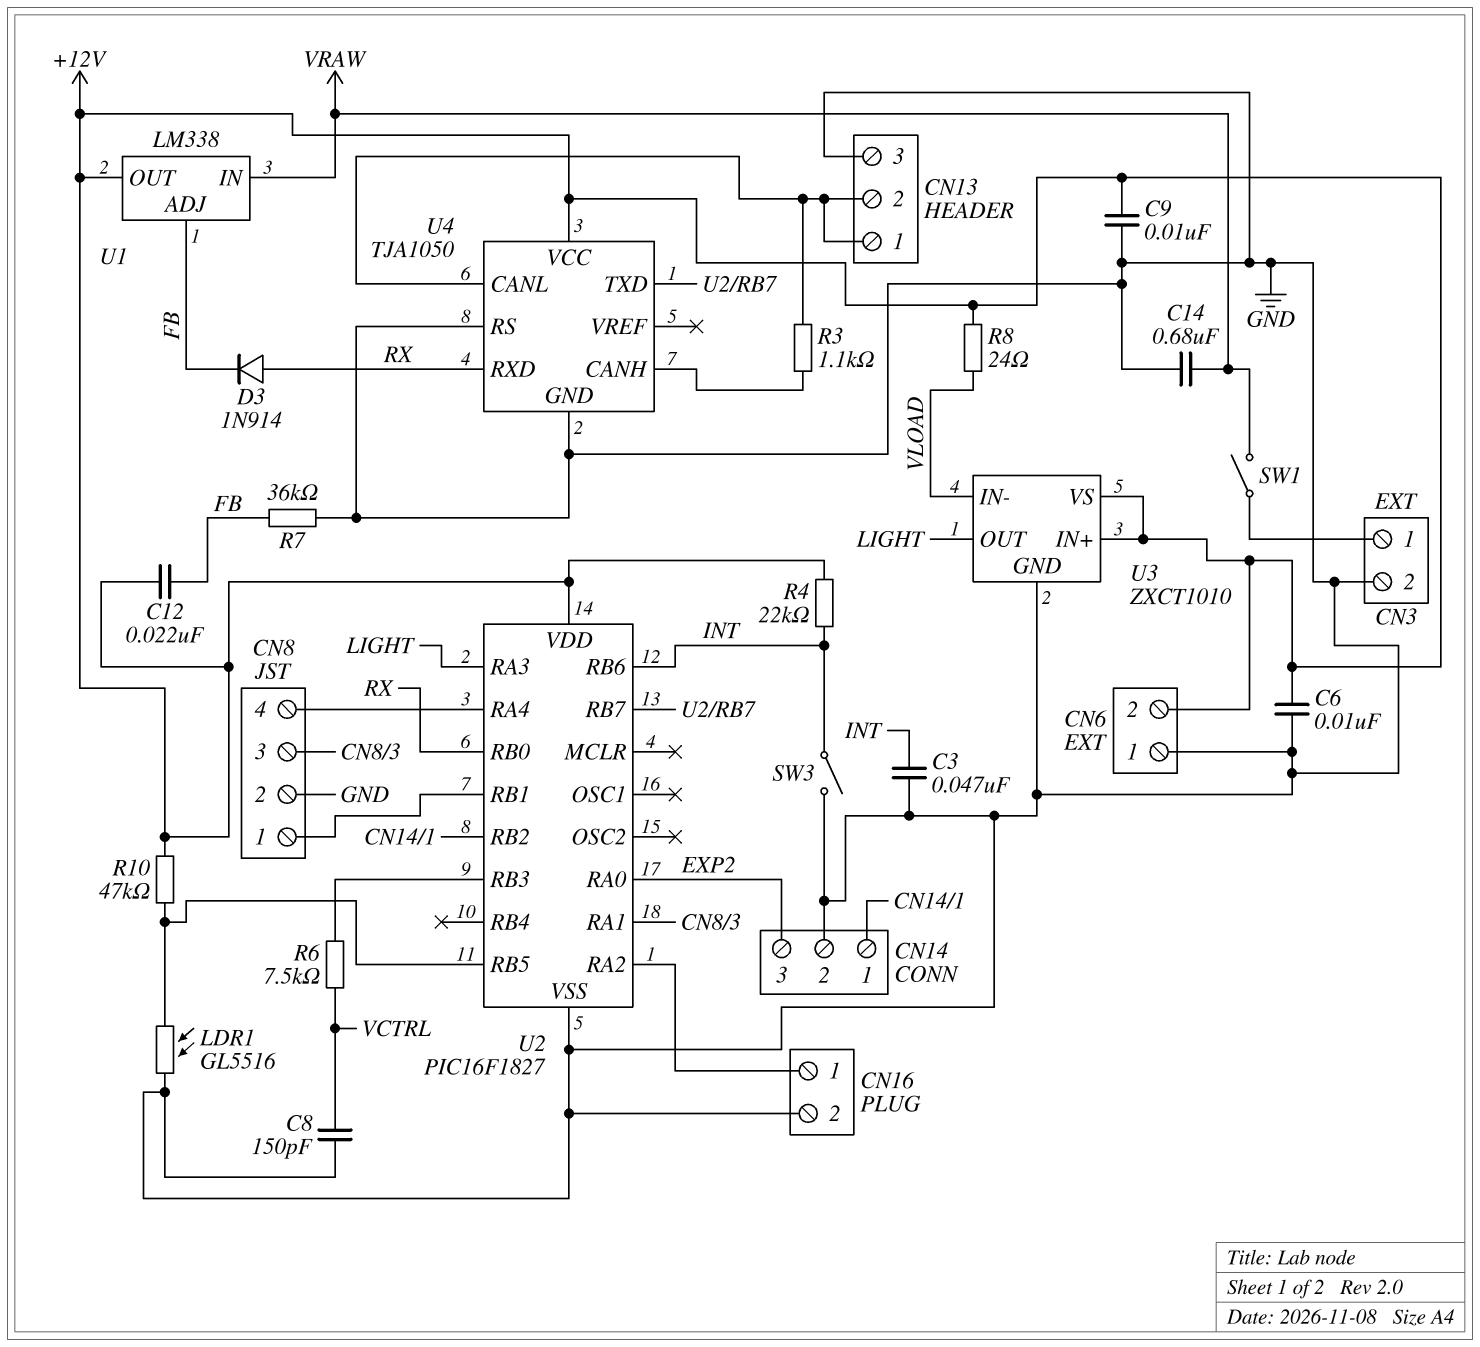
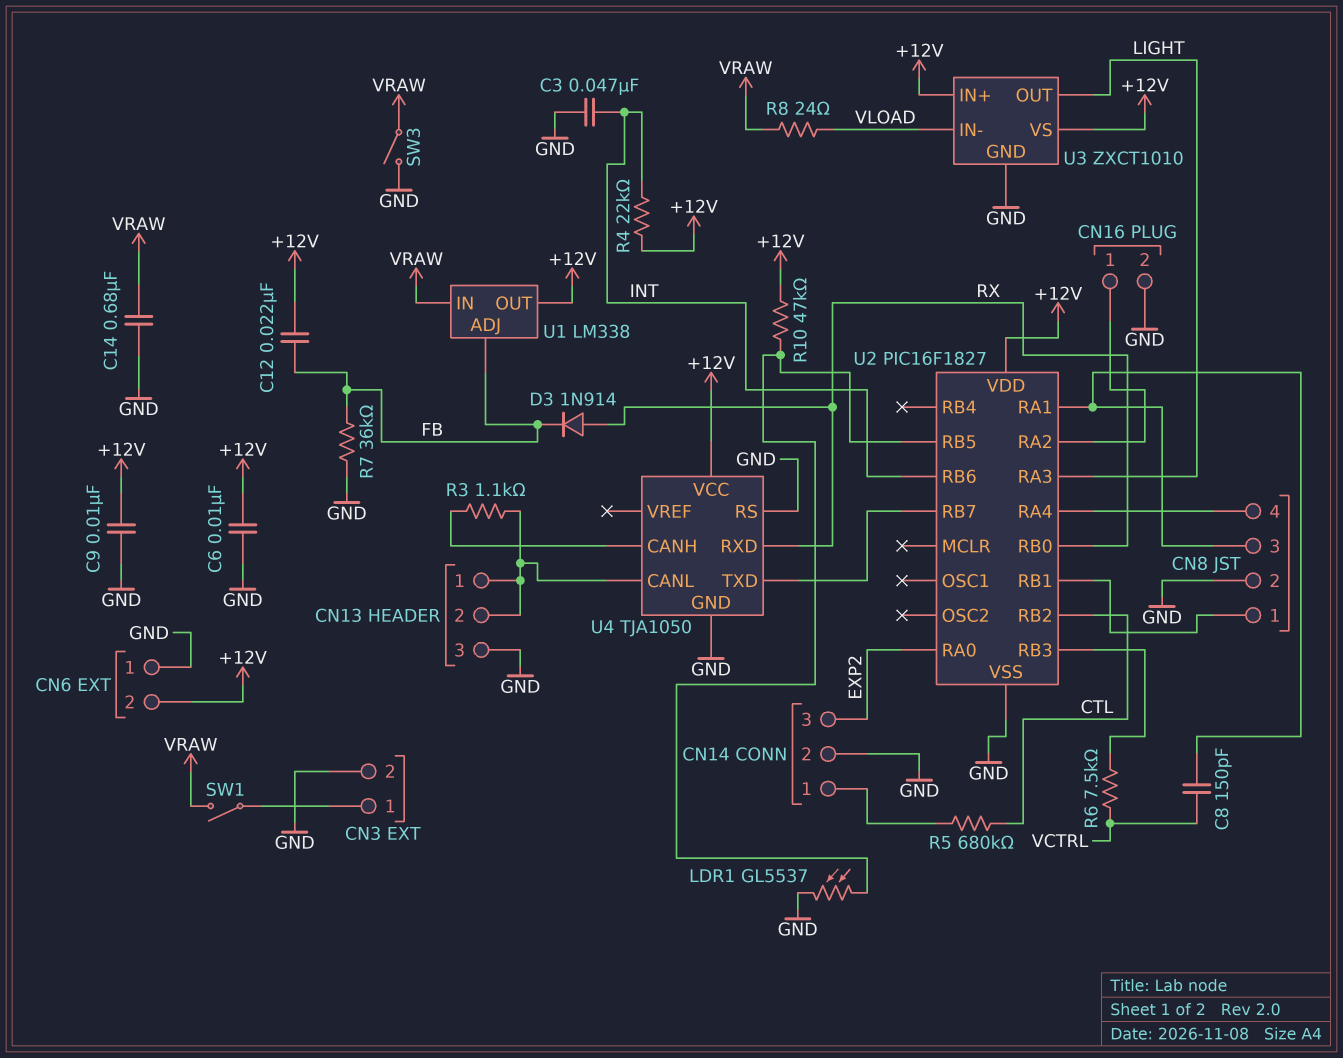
C8: 150pF (GND, VCTRL) -> 150pF (CN8/3, VCTRL)
LDR1: GL5516 (GND, U2/RB5) -> GL5537 (GND, U2/RB5)
R5: none -> 680k (CN14/1, CTL)
R8: 24 (+12V, VLOAD) -> 24 (VLOAD, VRAW)
SW3: switch (GND, INT) -> switch (GND, VRAW)
U2 pin RB2: CN14/1 -> CTL

